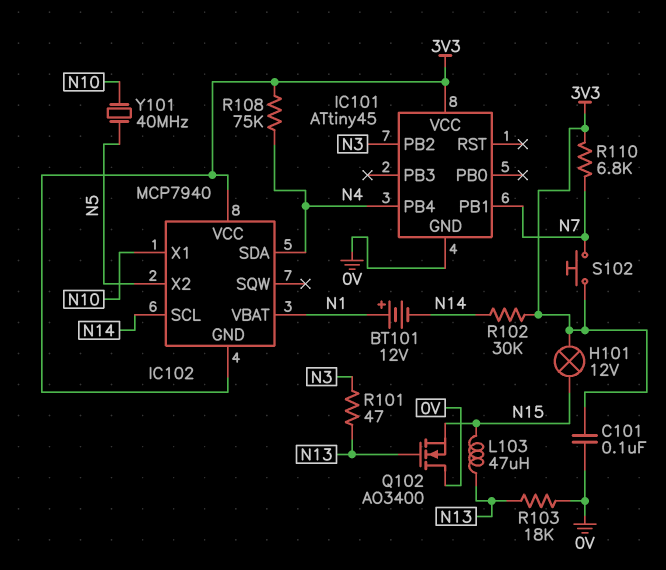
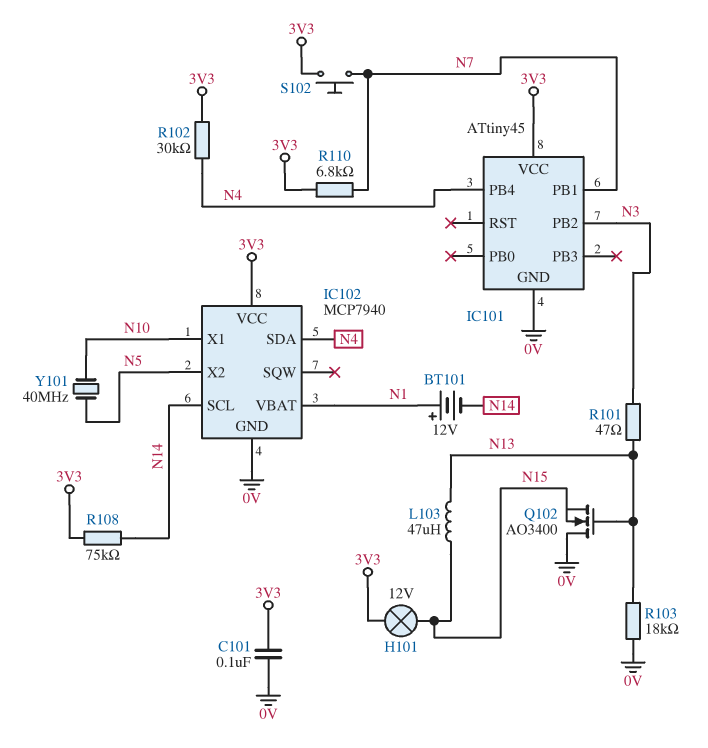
IC102 pin GND: 3V3 -> 0V
R102: 30k (3V3, N14) -> 30k (3V3, N4)
R108: 75k (3V3, N4) -> 75k (3V3, N14)

